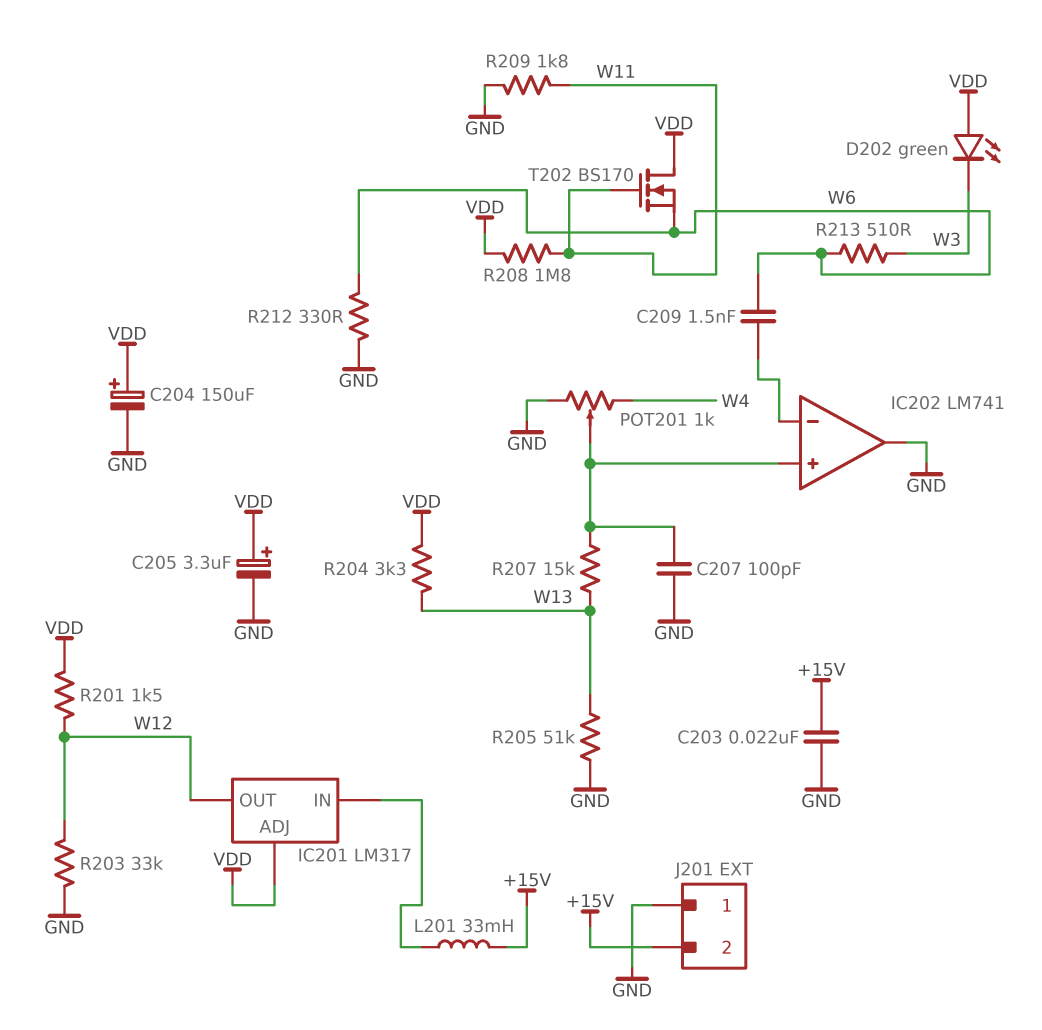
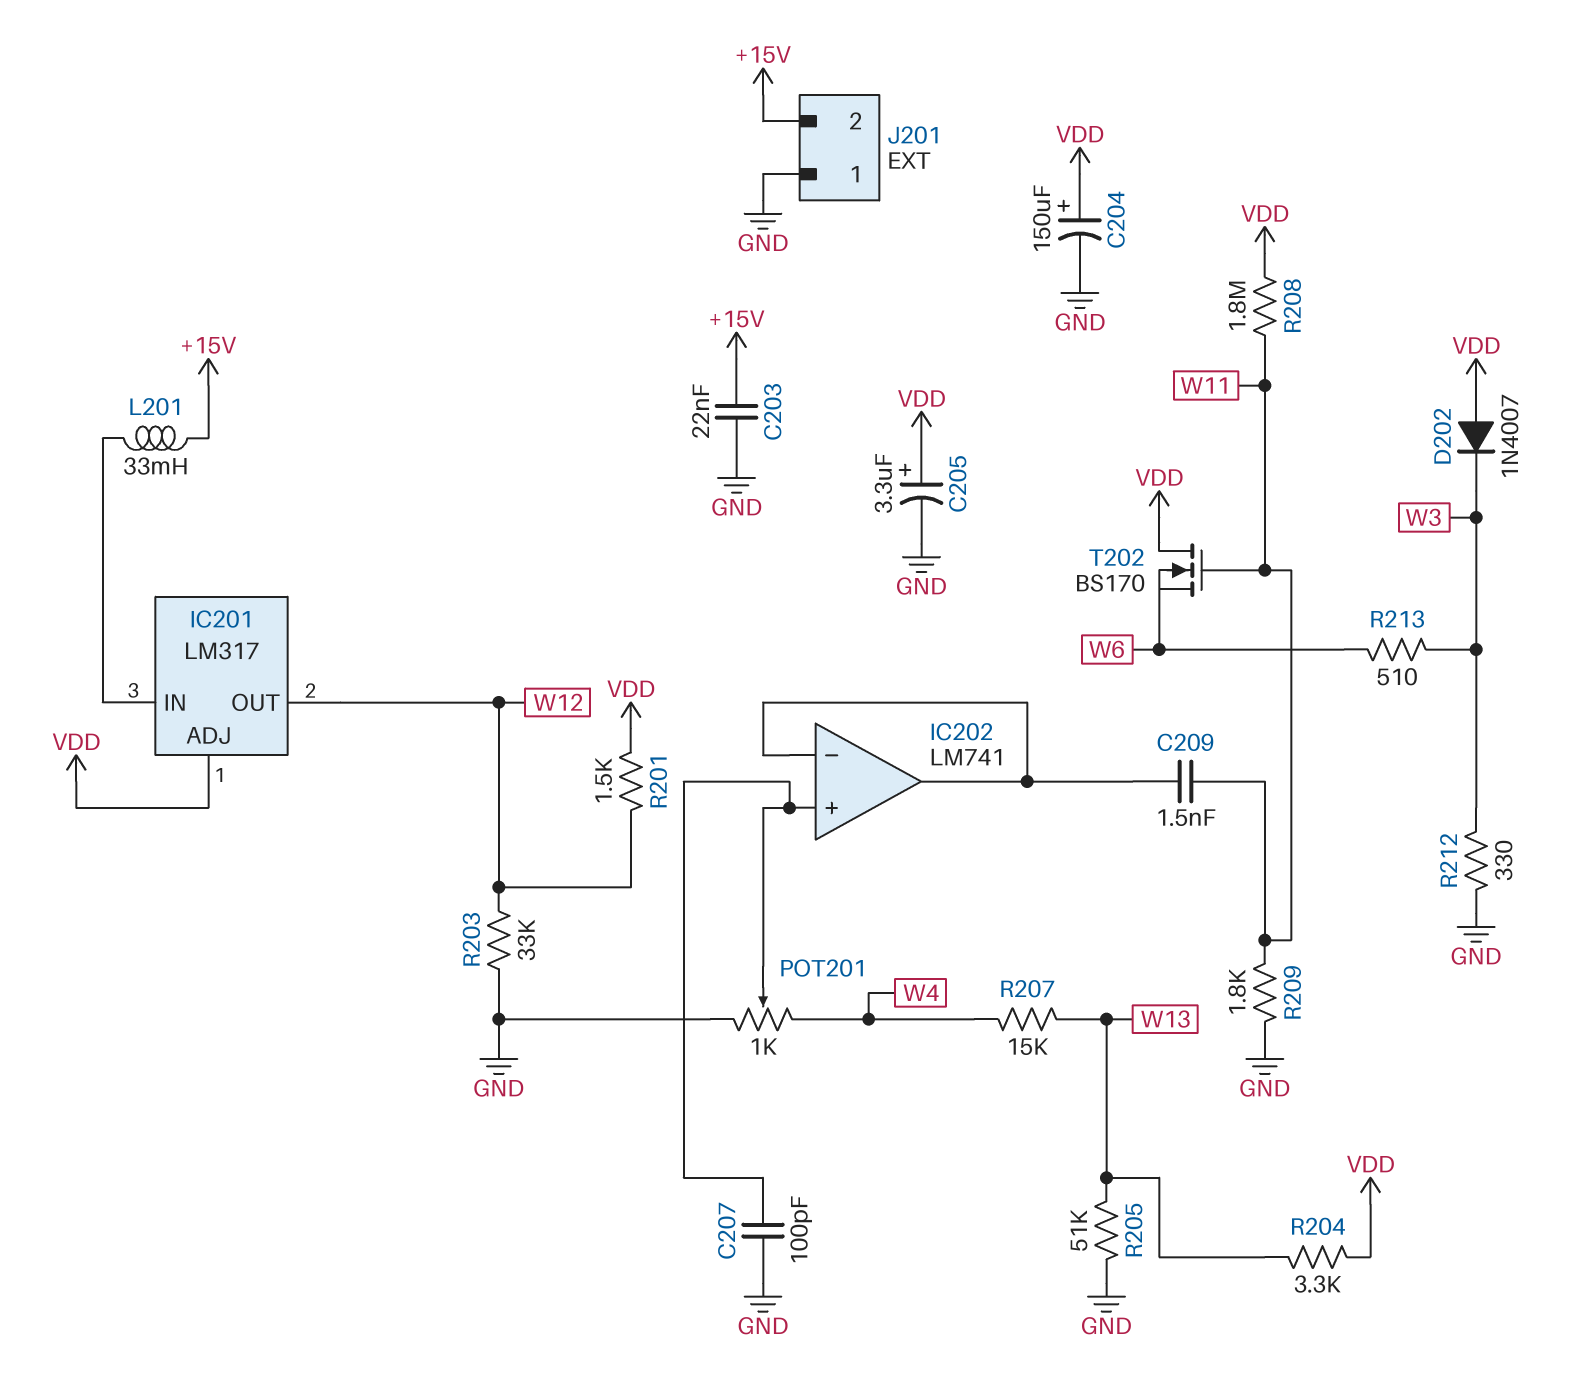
C209: 1.5nF (IC202/in-, W6) -> 1.5nF (IC202/in-, W11)
D202: LED green (A VDD, K W3) -> diode 1N4007 (A VDD, K W3)
IC202 pin out: GND -> IC202/in-
R207: 15k (IC202/in+, W13) -> 15k (W4, W13)
R212: 330 (GND, W6) -> 330 (GND, W3)

